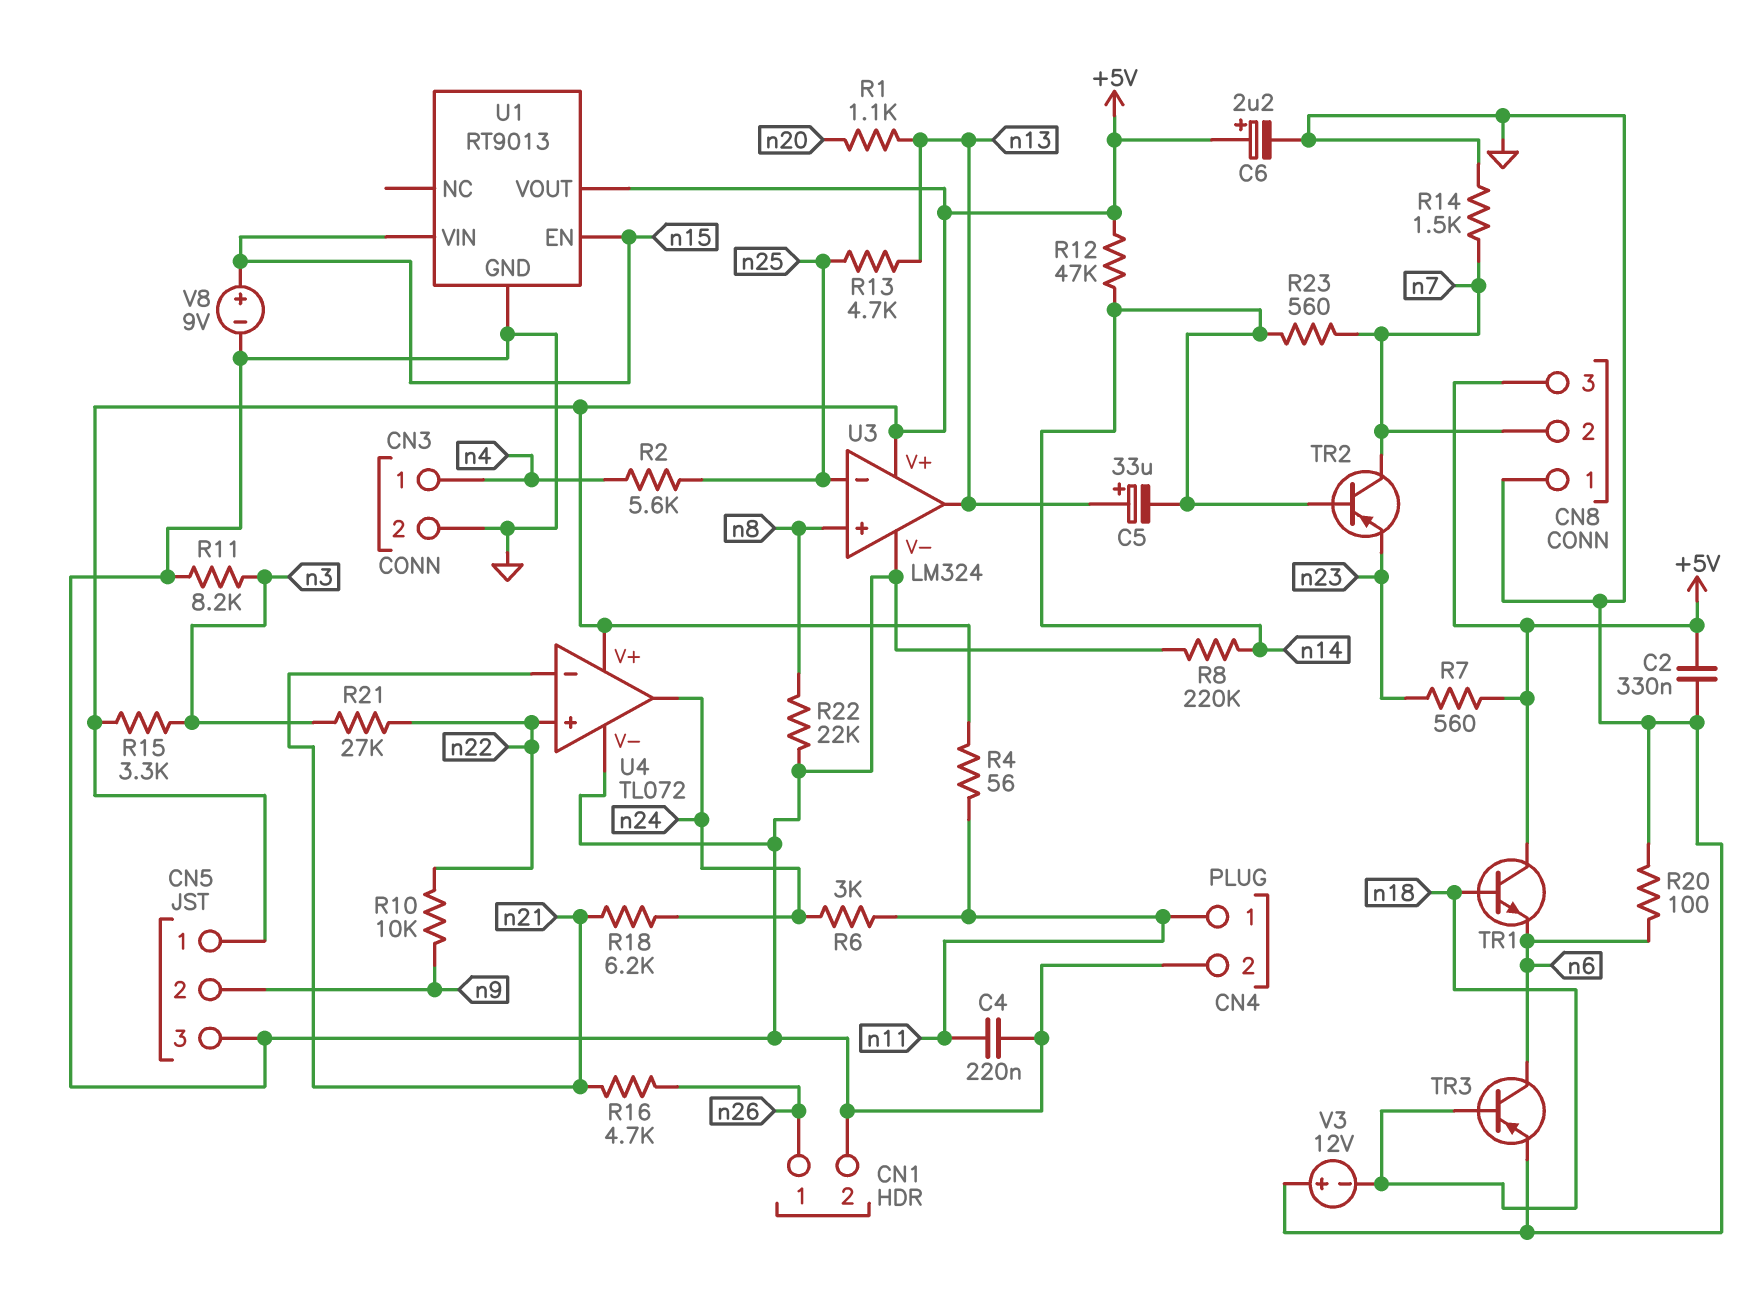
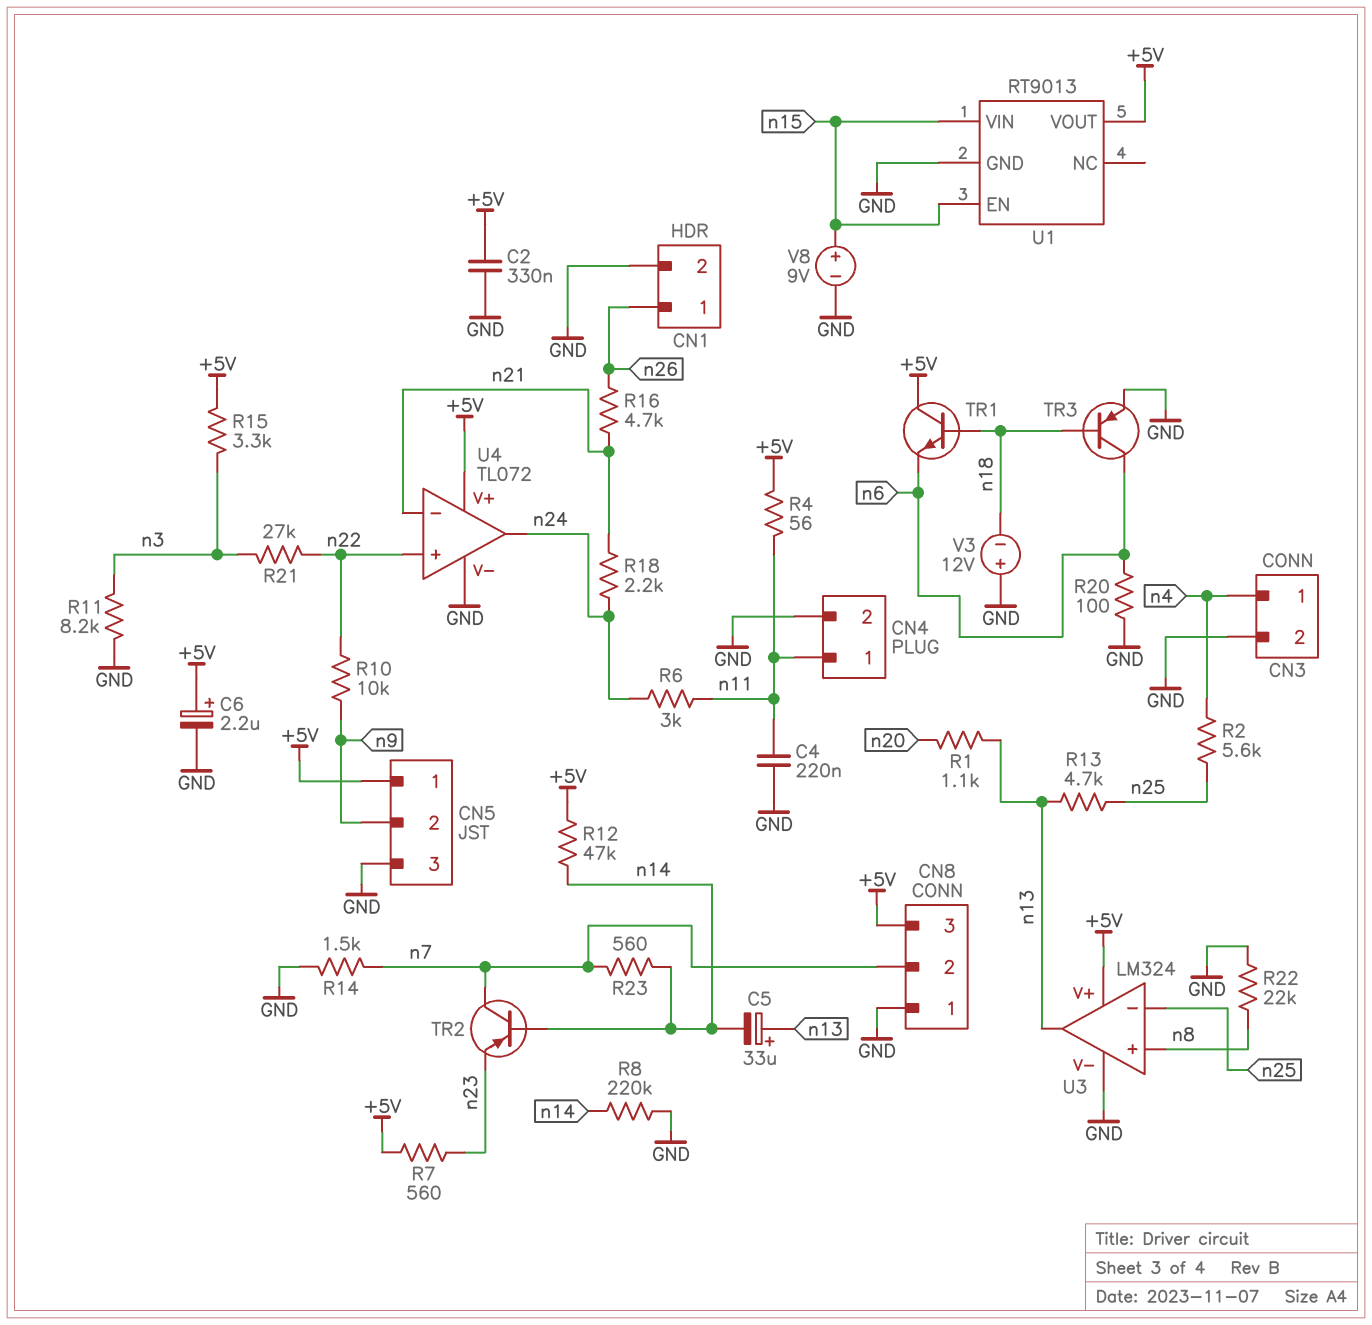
R18: 6.2k (n21, n24) -> 2.2k (n21, n24)

